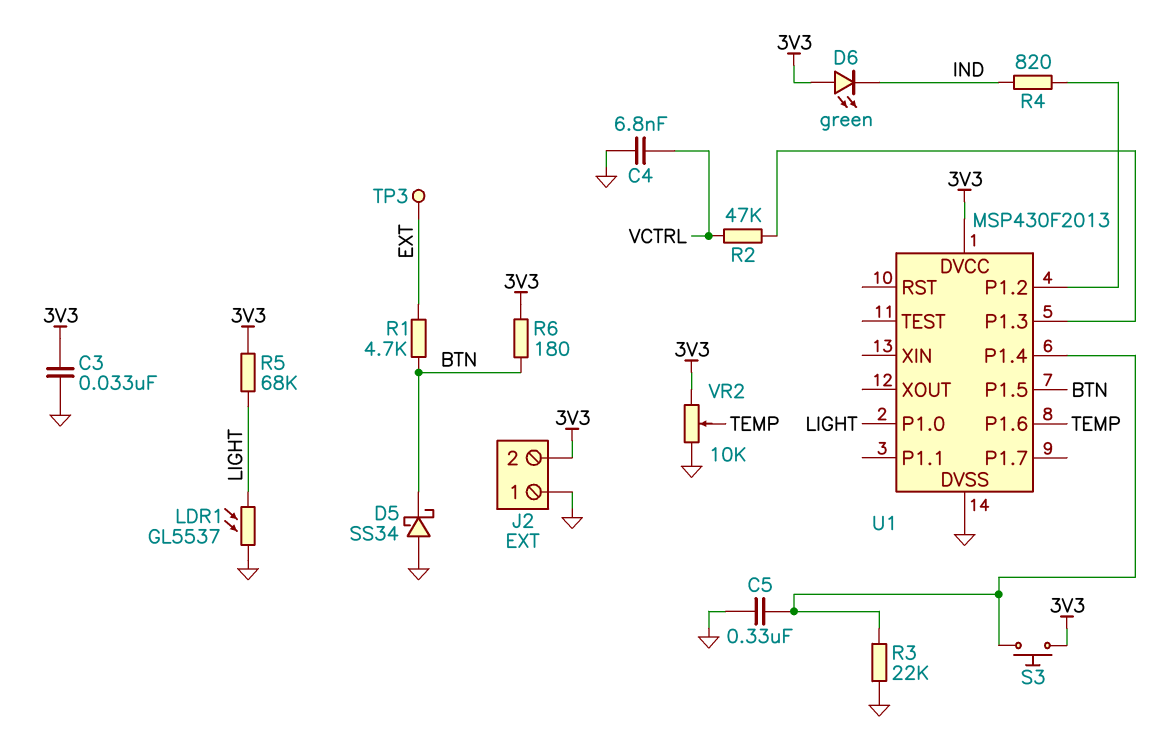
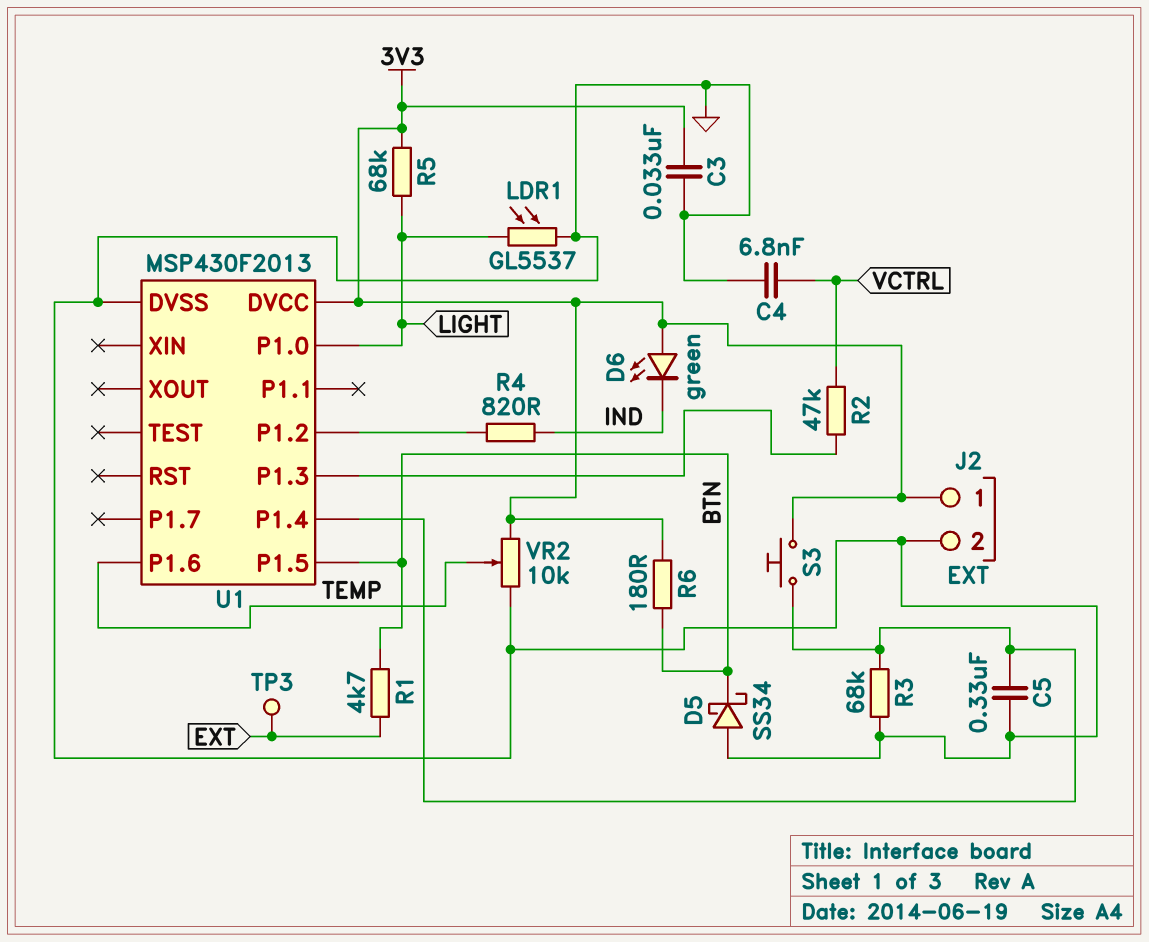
J2 pin 1: GND -> 3V3
J2 pin 2: 3V3 -> GND
R3: 22k (GND, U1/P1.4) -> 68k (GND, U1/P1.4)

